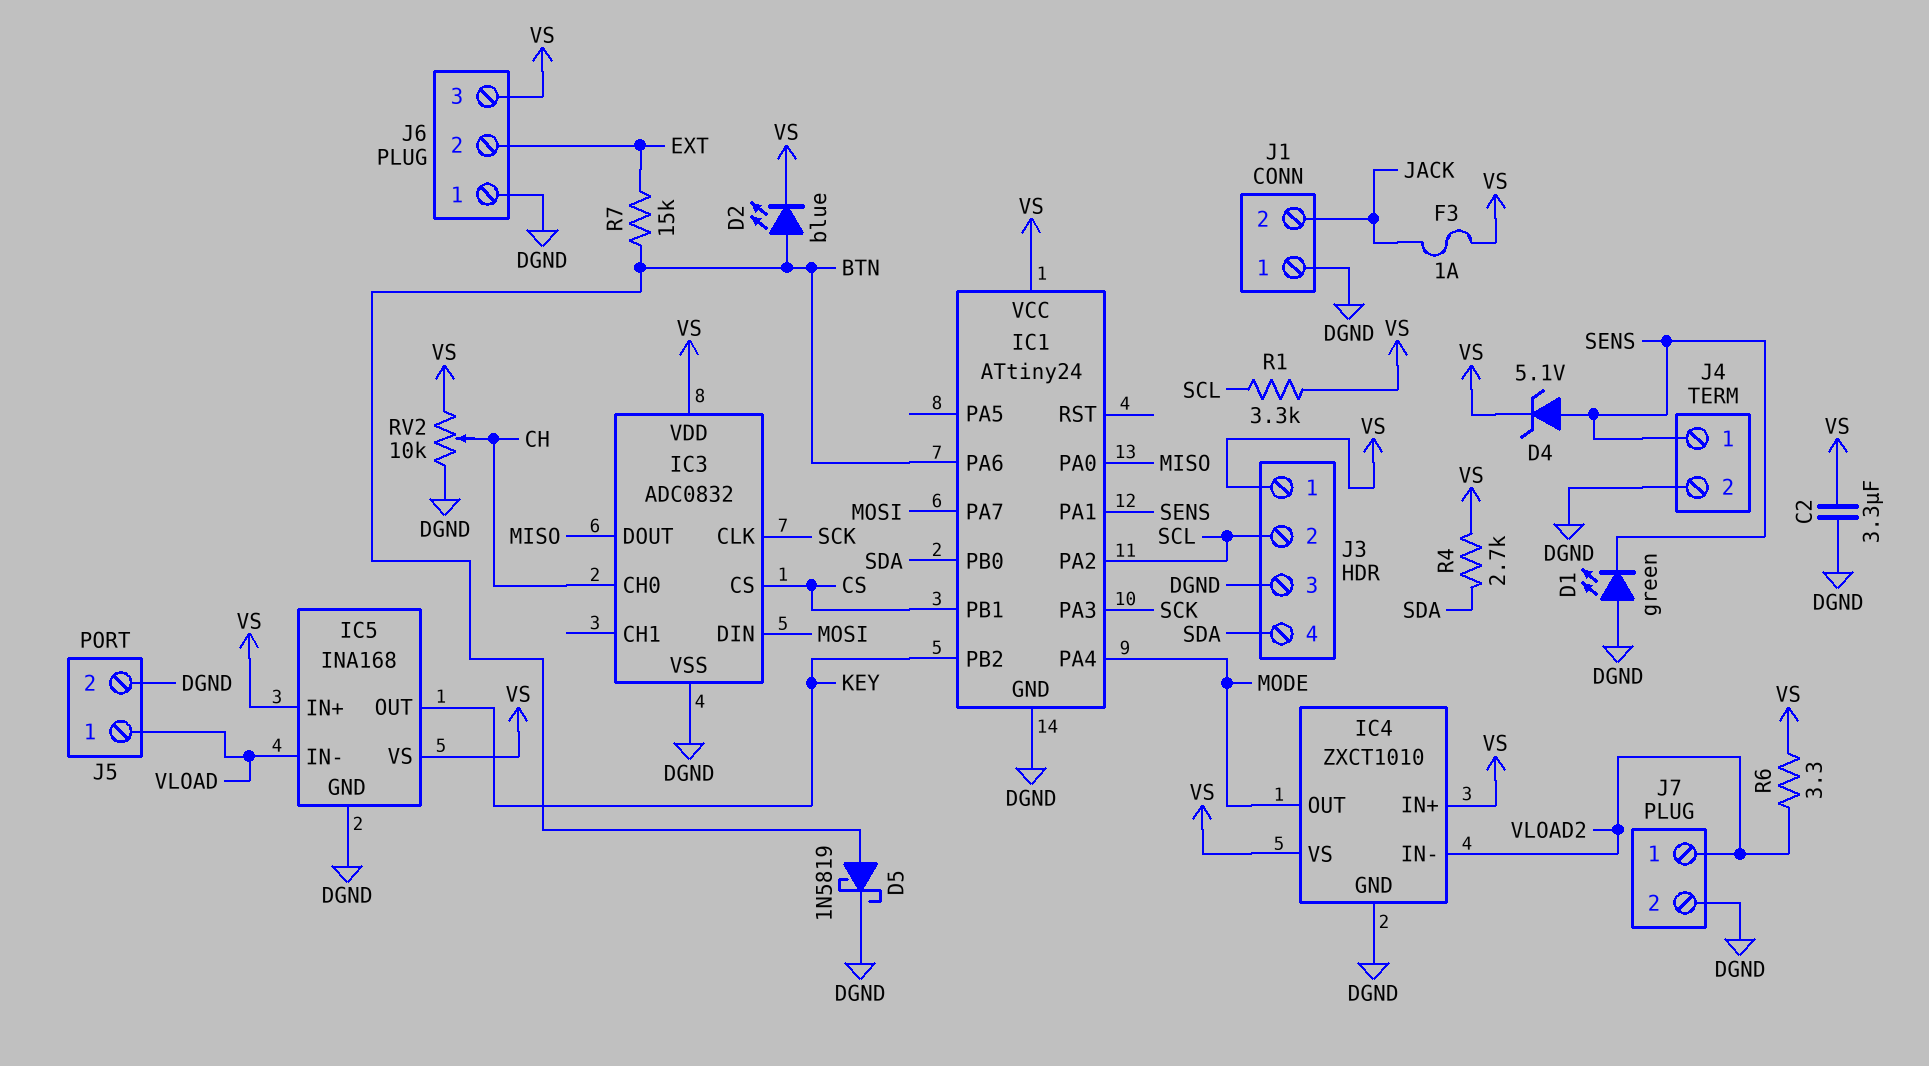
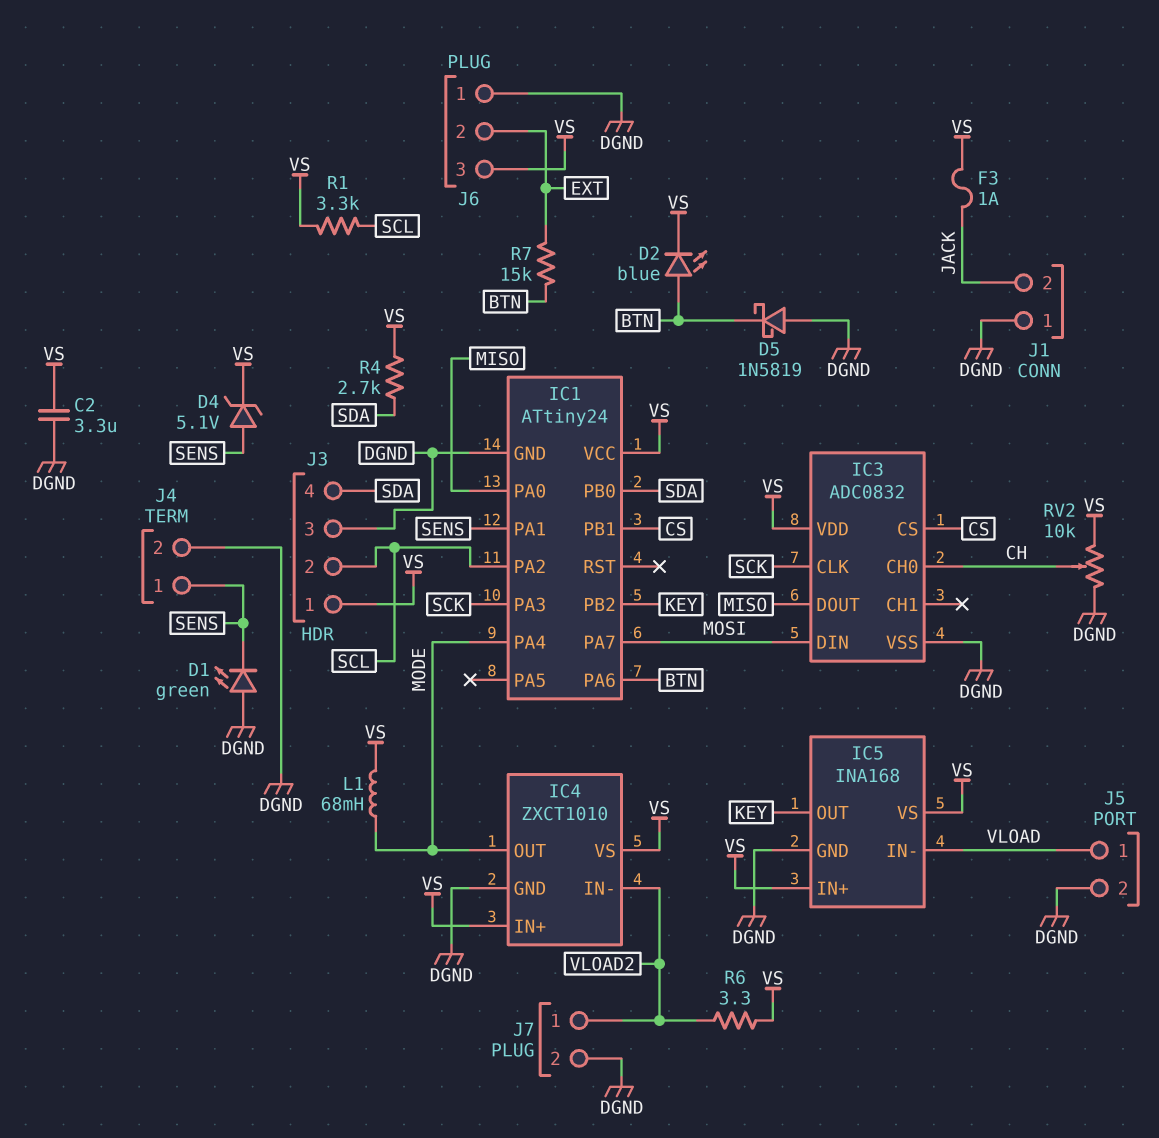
D5: schottky 1N5819 (A BTN, K DGND) -> schottky 1N5819 (A DGND, K BTN)
L1: none -> 68mH (MODE, VS)

